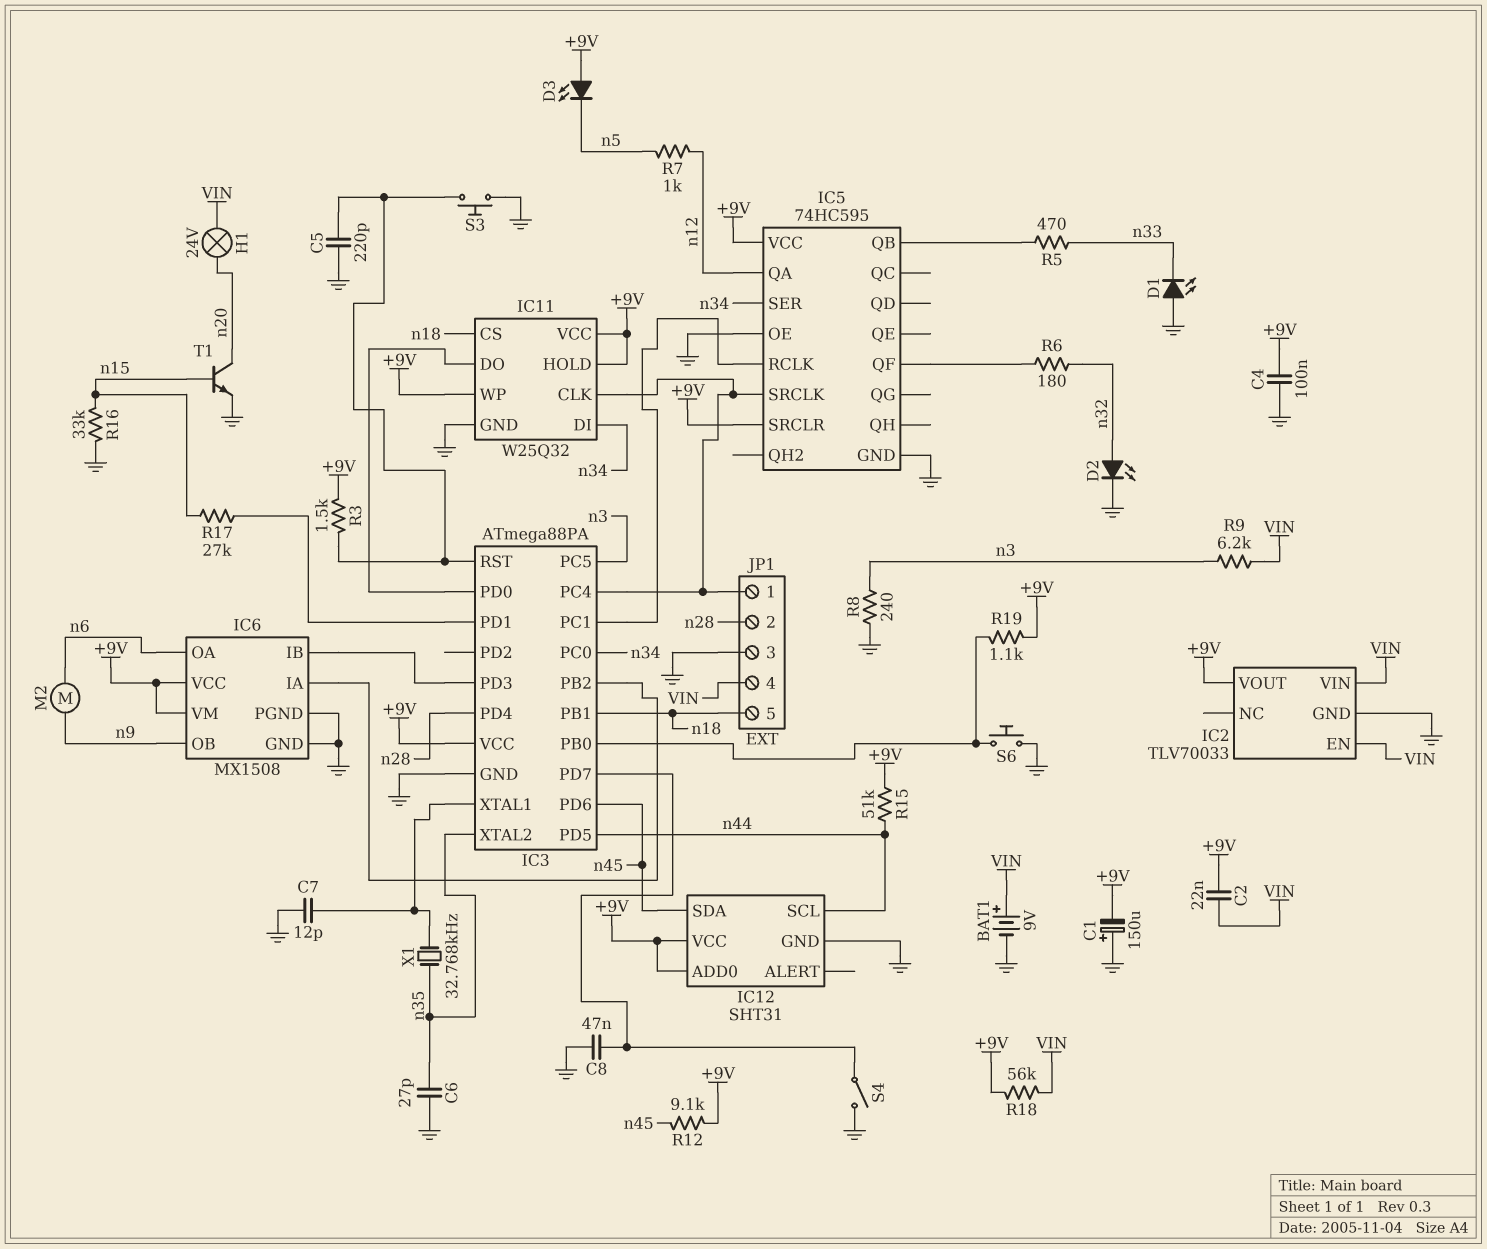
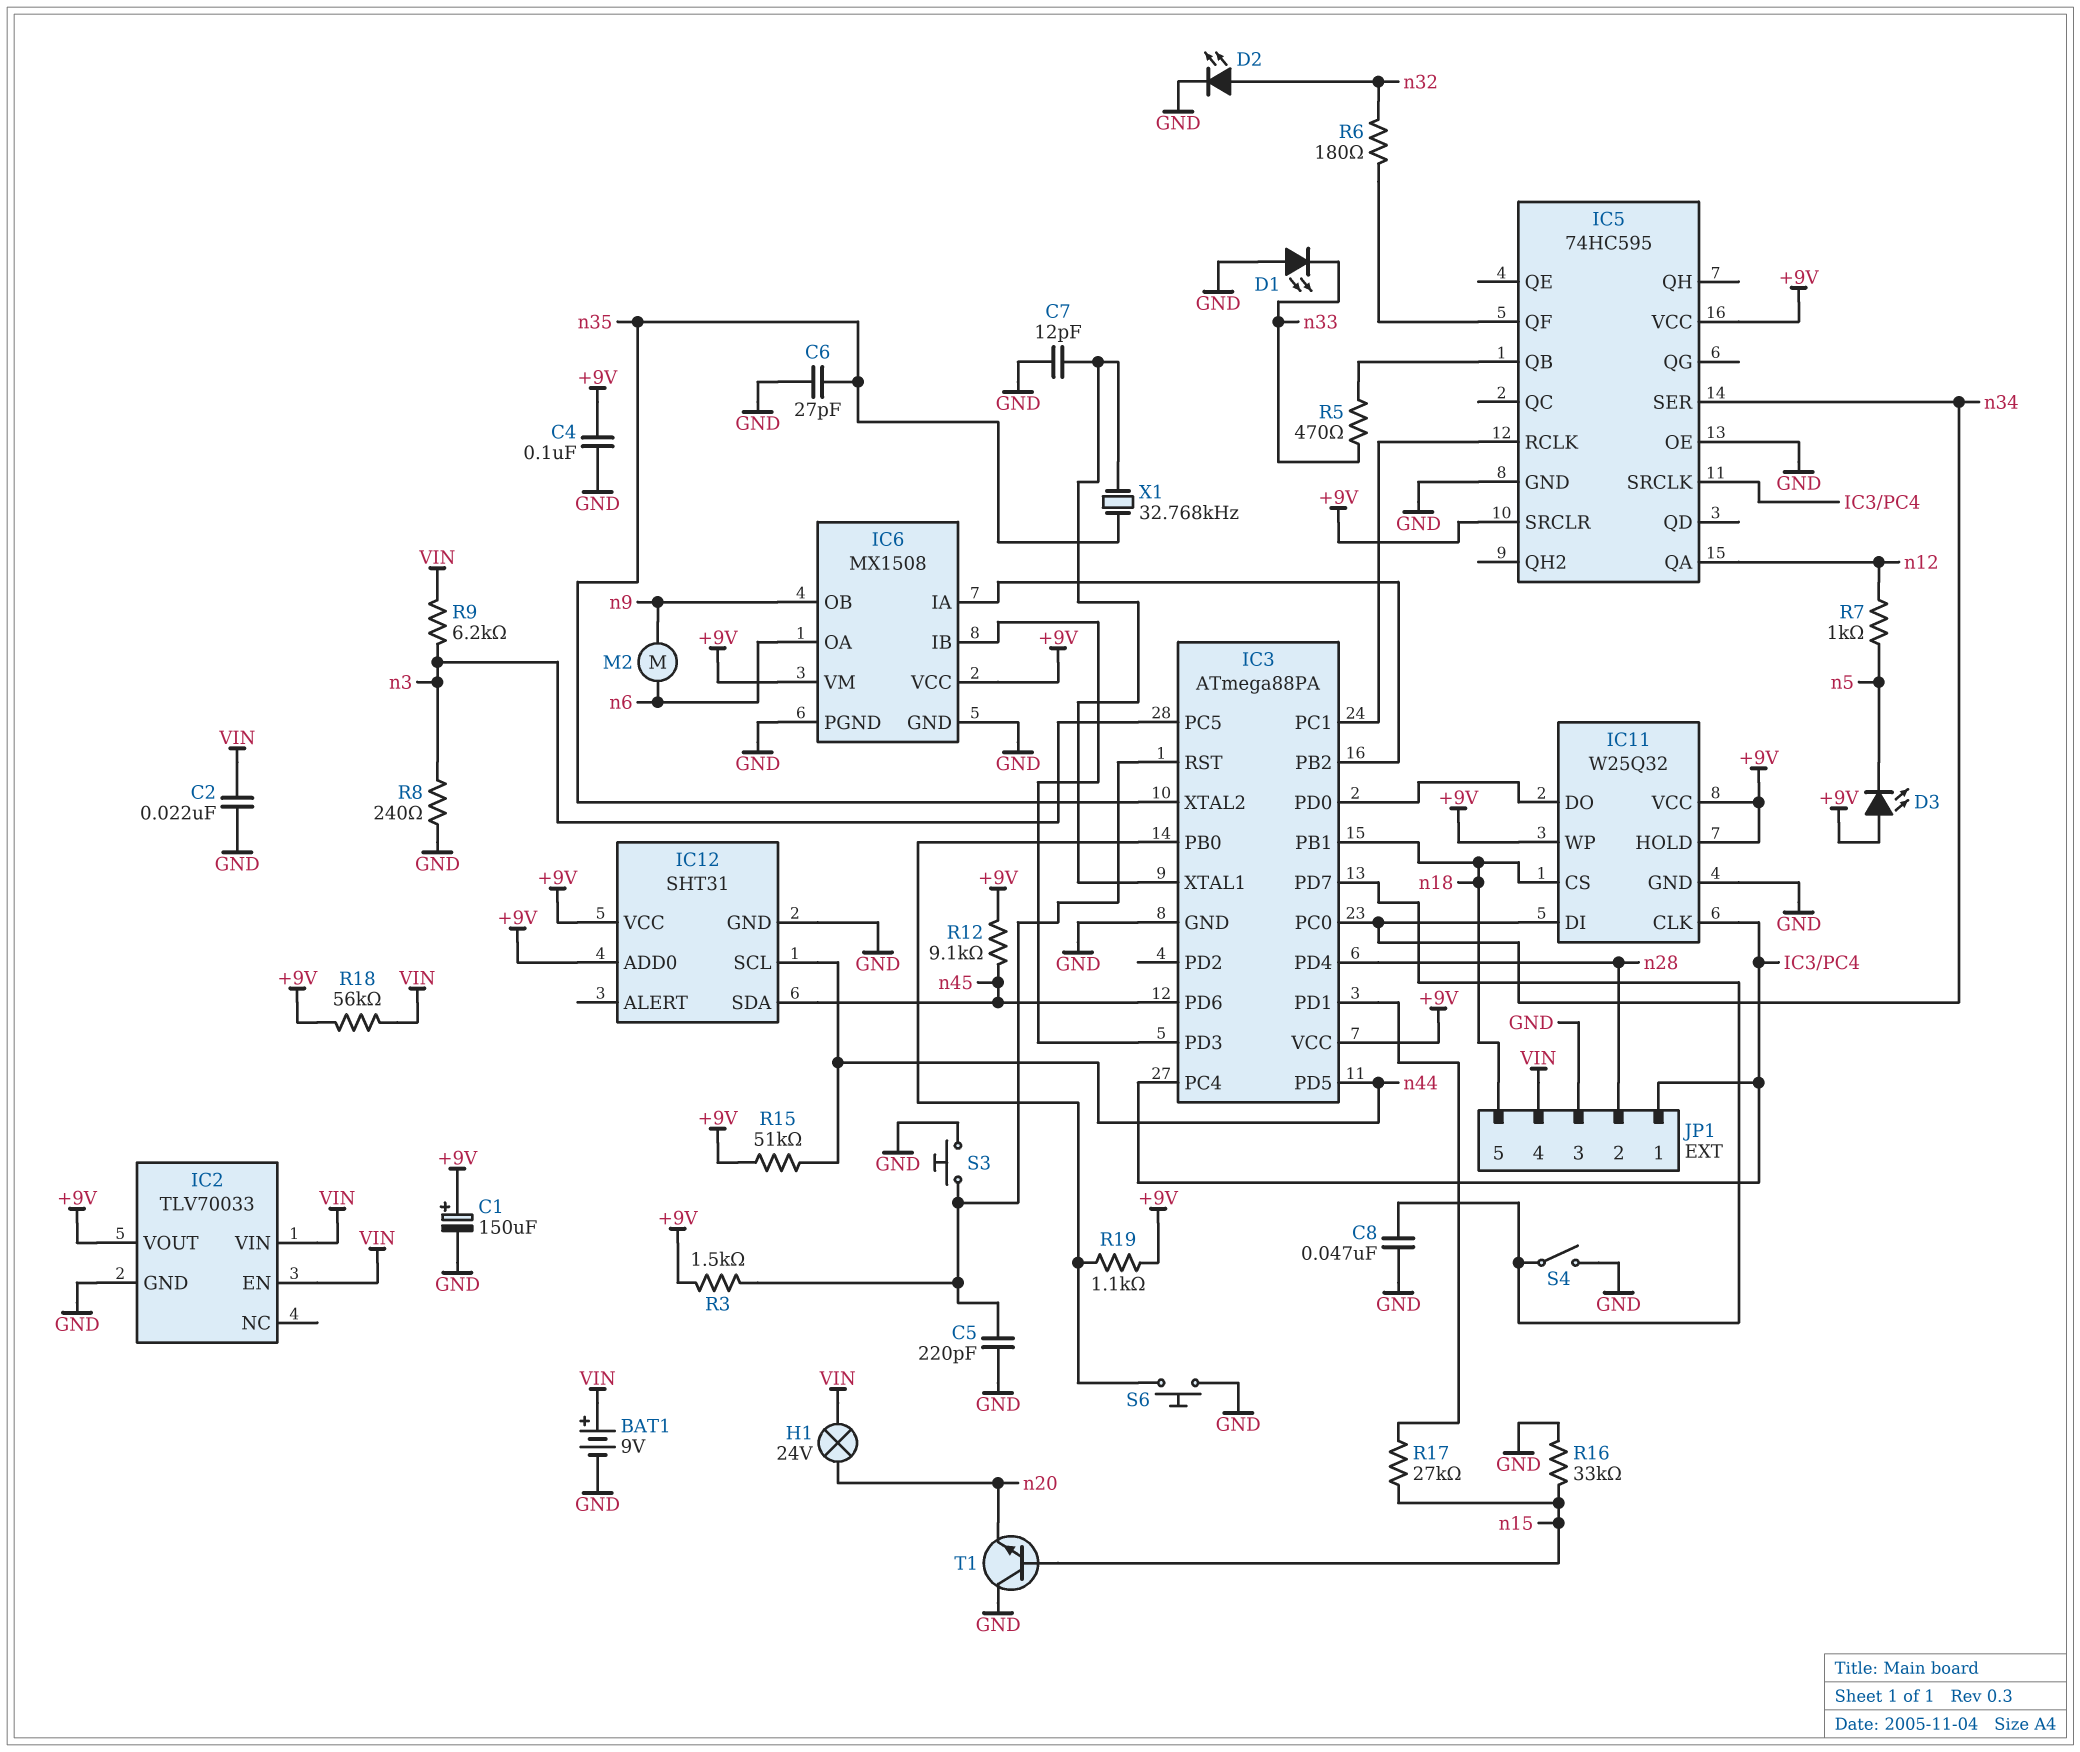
C1: 150uF (plus GND, minus +9V) -> 150uF (plus +9V, minus GND)
C2: 22nF (+9V, VIN) -> 22nF (GND, VIN)
T1: NPN (B n15, C n20, E GND) -> NPN (B n15, C GND, E n20)

